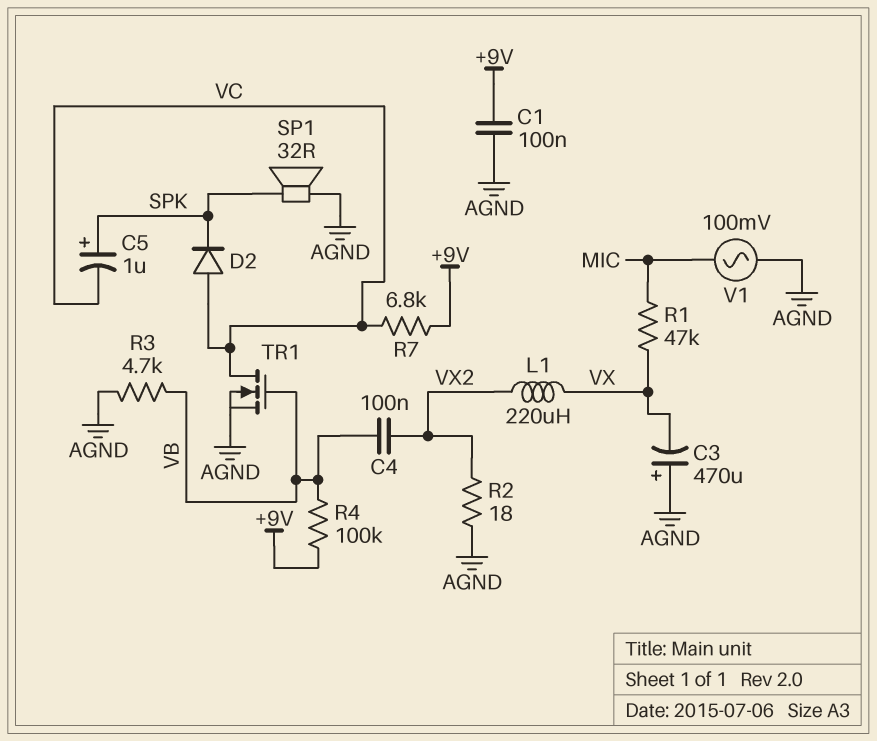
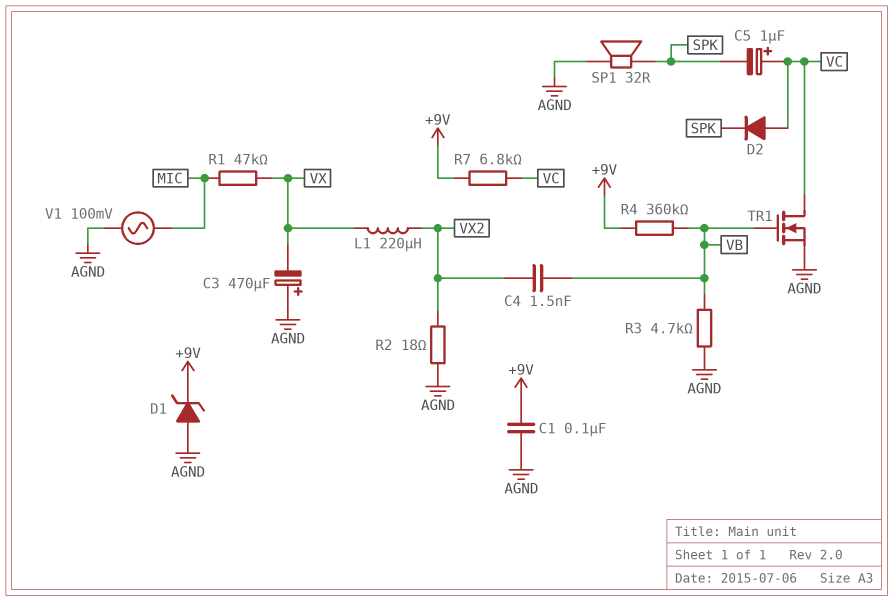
C4: 100nF (VB, VX2) -> 1.5nF (VB, VX2)
C5: 1uF (plus SPK, minus VC) -> 1uF (plus VC, minus SPK)
D1: none -> zener (A AGND, K +9V)
R4: 100k (+9V, VB) -> 360k (+9V, VB)

